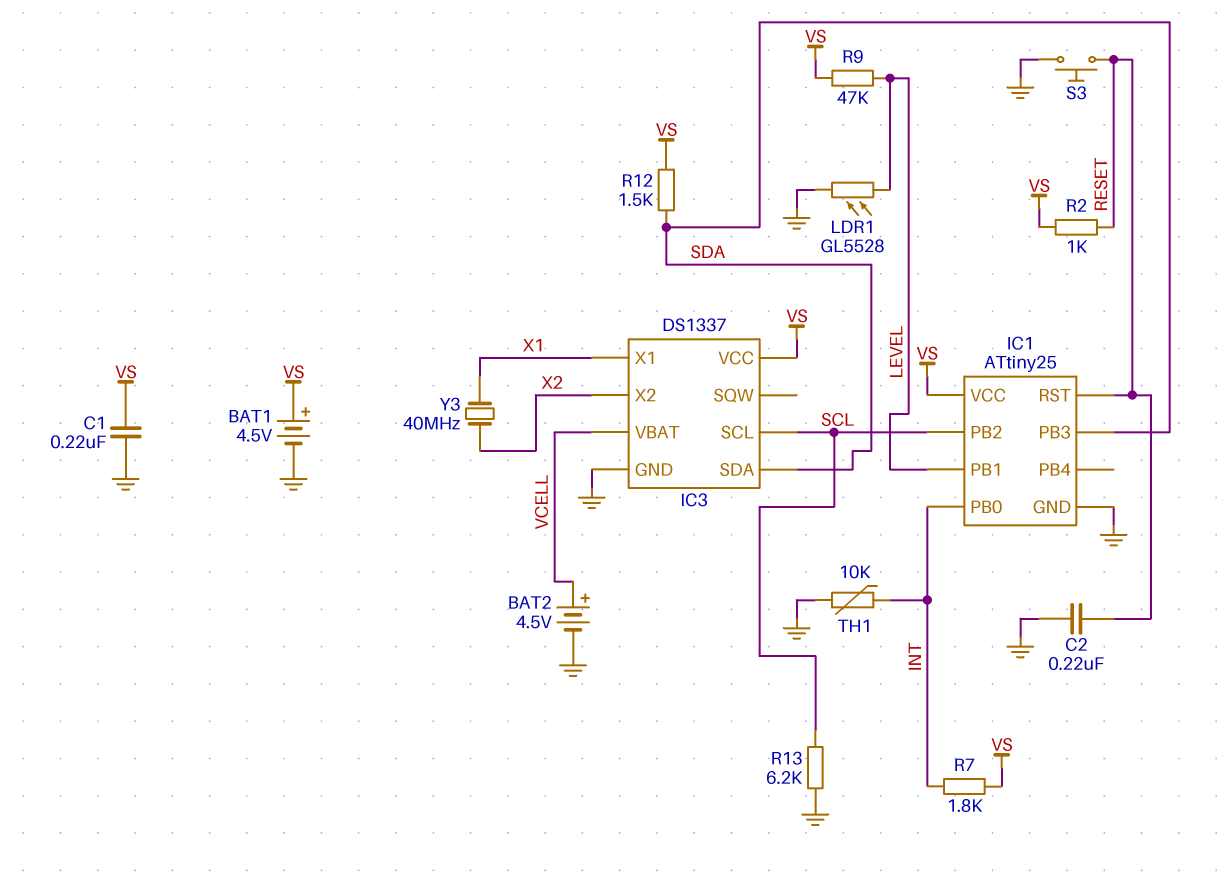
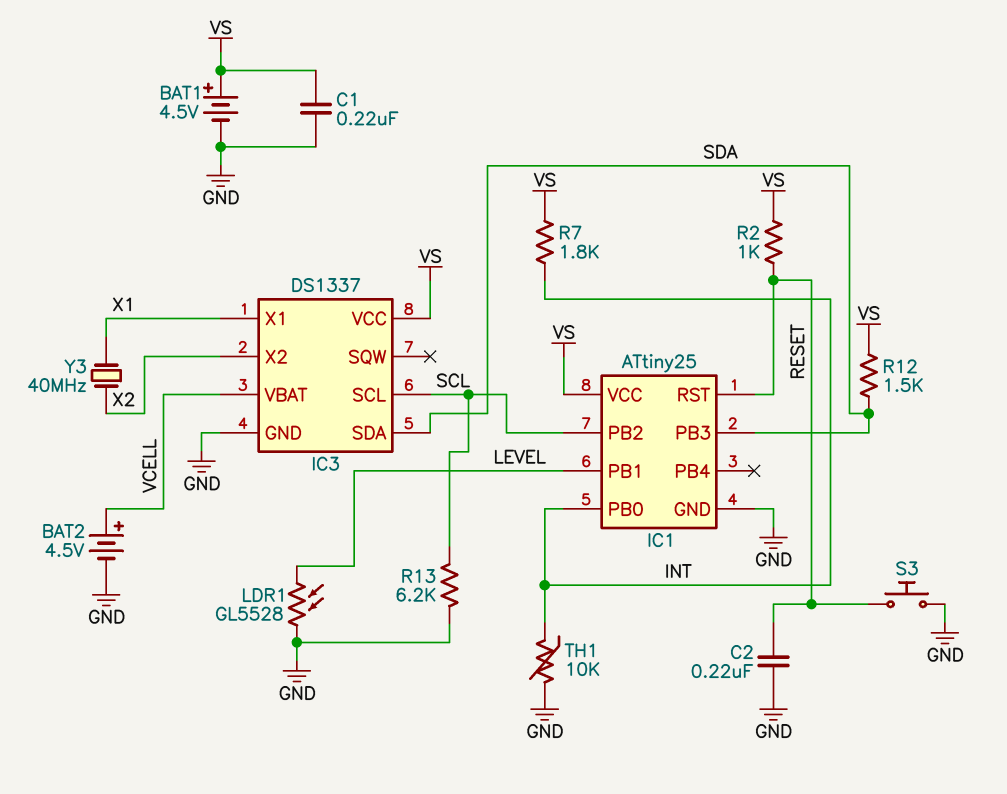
R9: 47k (LEVEL, VS) -> none

